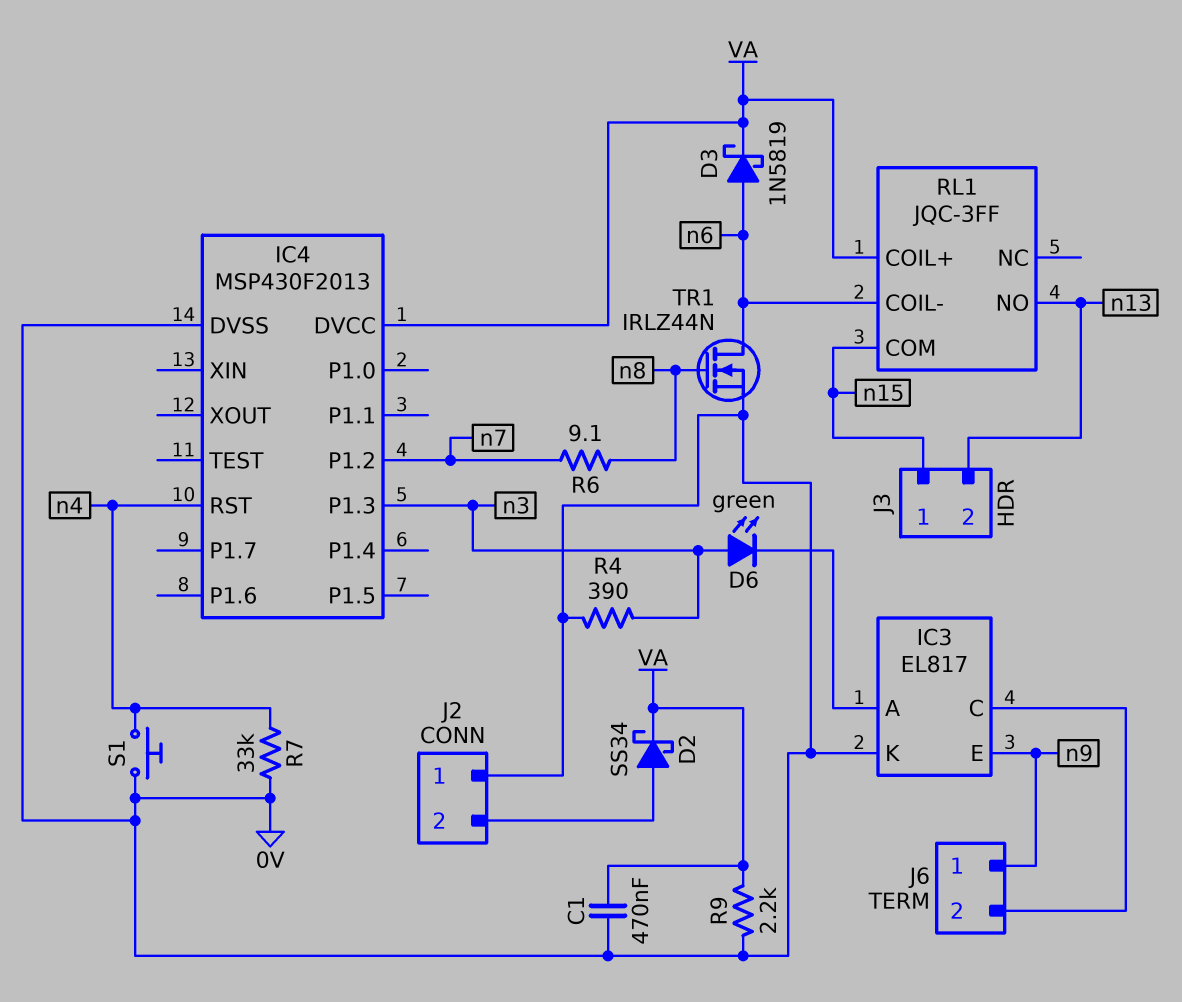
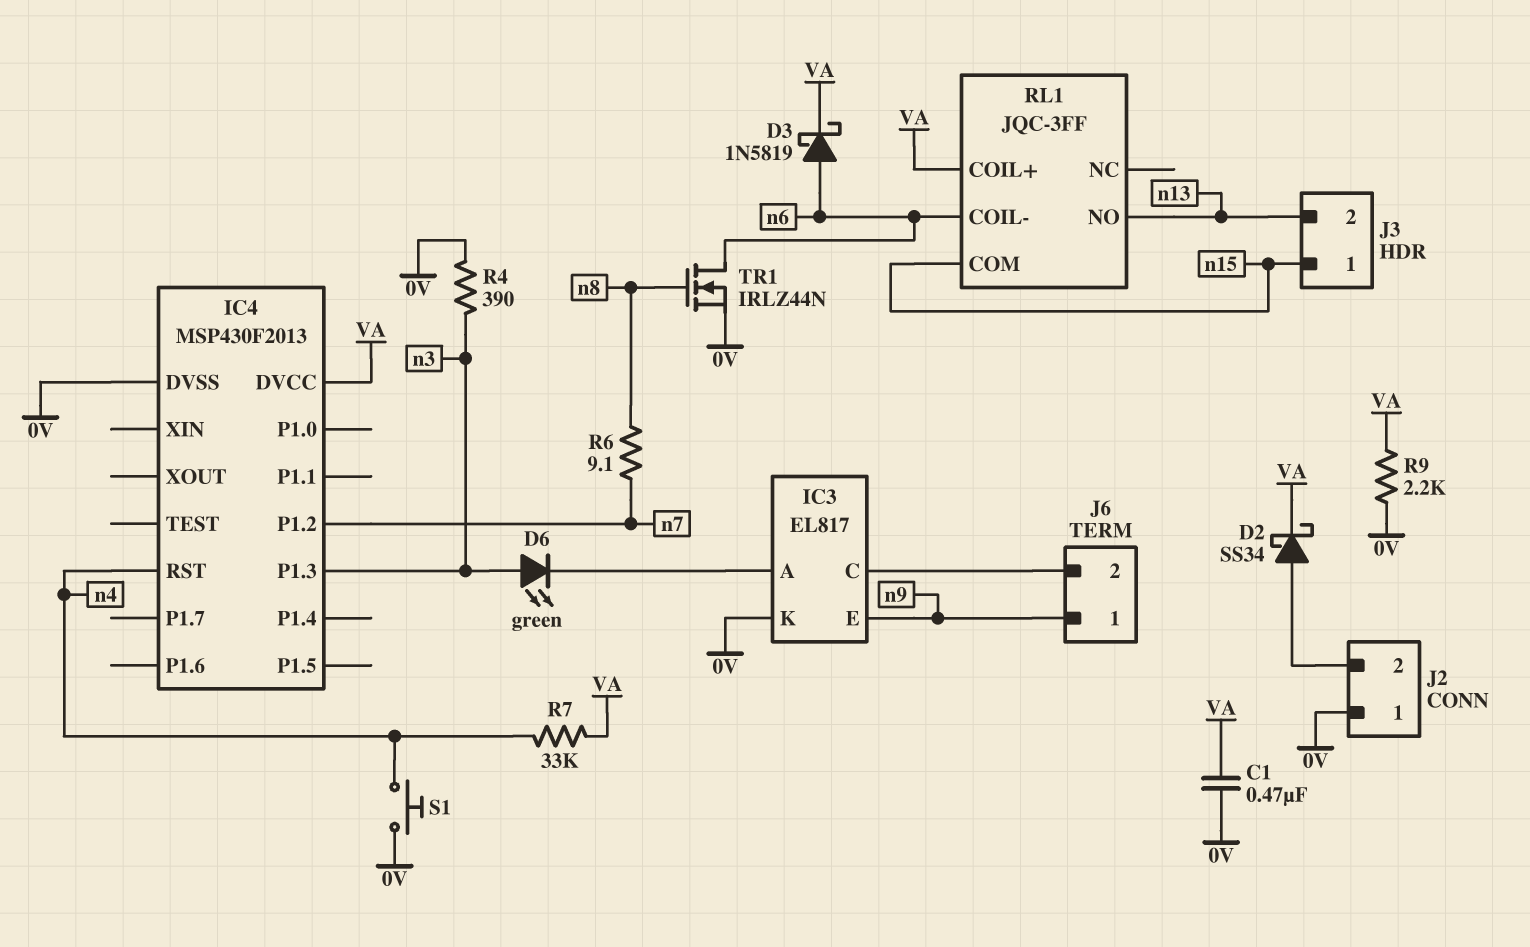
R7: 33k (0V, n4) -> 33k (VA, n4)

